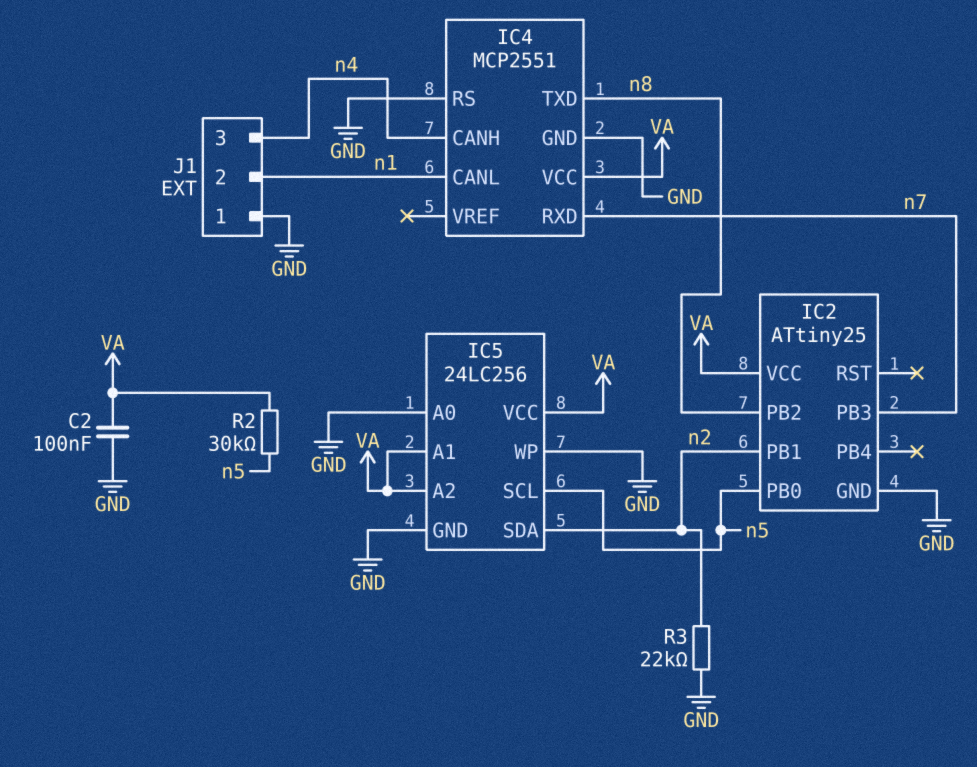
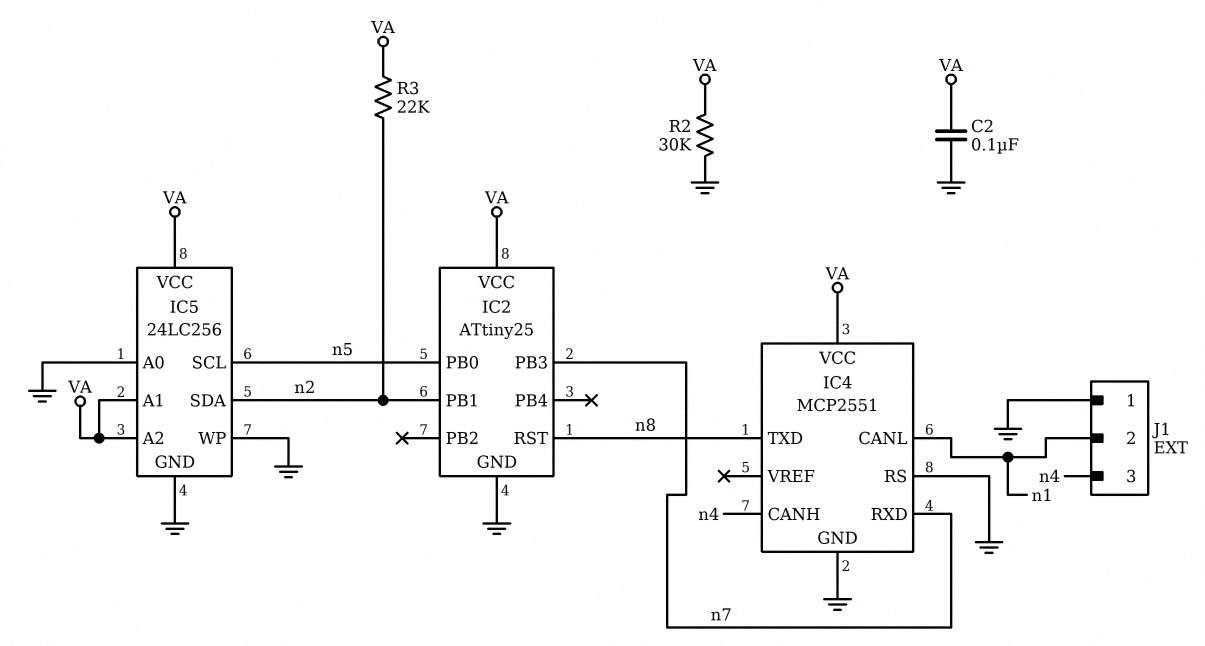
IC2 pin PB2: n8 -> none
IC2 pin RST: none -> n8
R2: 30k (VA, n5) -> 30k (GND, VA)
R3: 22k (GND, n2) -> 22k (VA, n2)

